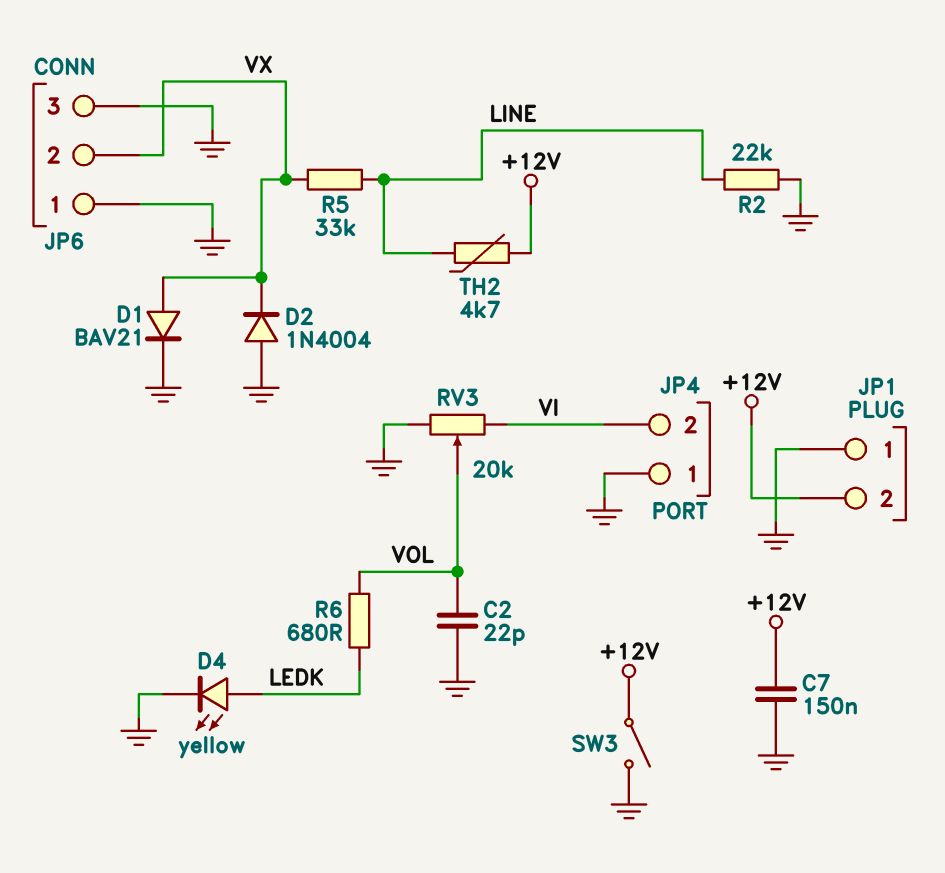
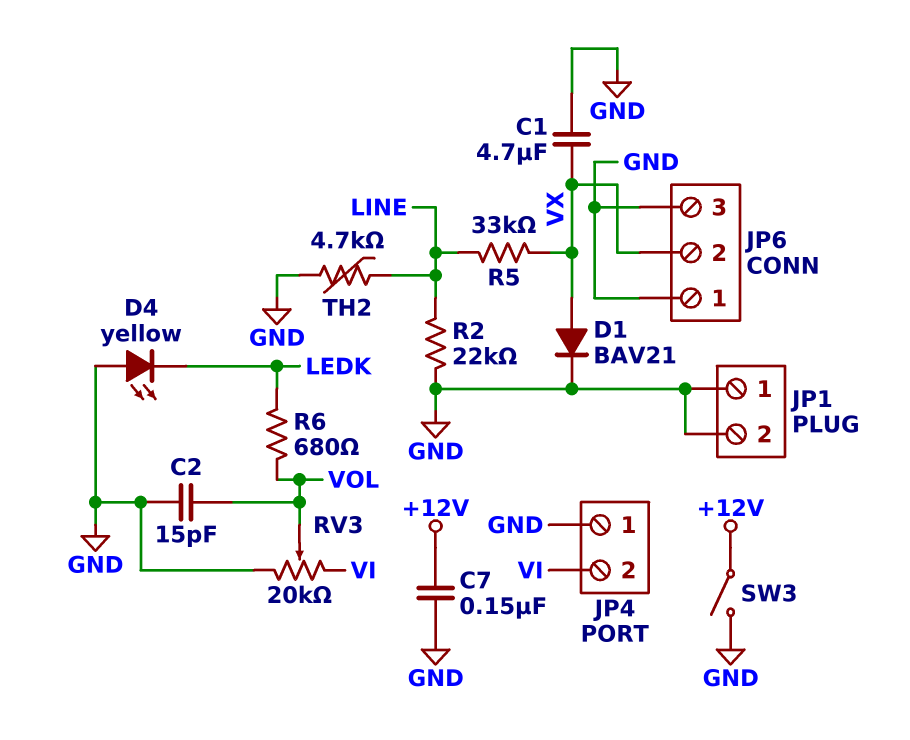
C1: none -> 4.7uF (GND, VX)
C2: 22pF (GND, VOL) -> 15pF (GND, VOL)
D2: diode 1N4004 (A GND, K VX) -> none
D4: LED yellow (A LEDK, K GND) -> LED yellow (A GND, K LEDK)
JP1 pin 2: +12V -> GND
TH2: 4.7k (+12V, LINE) -> 4.7k (GND, LINE)

